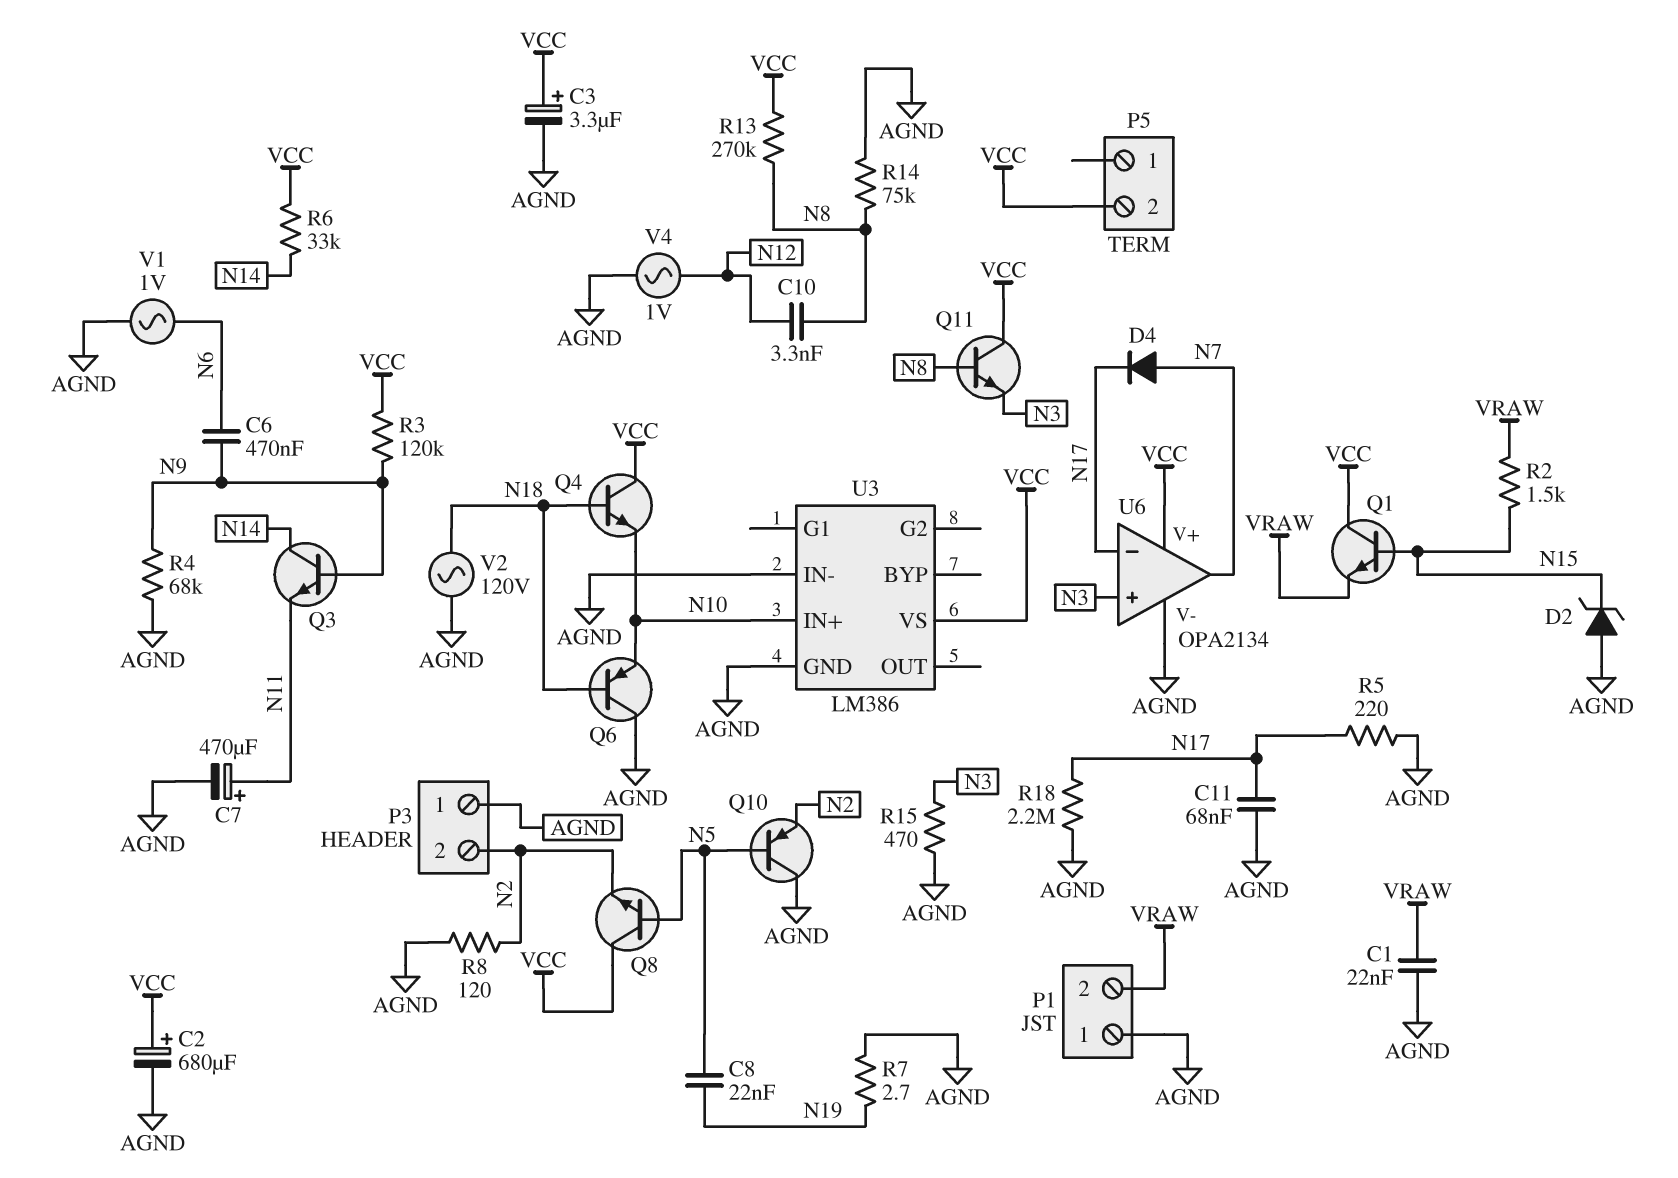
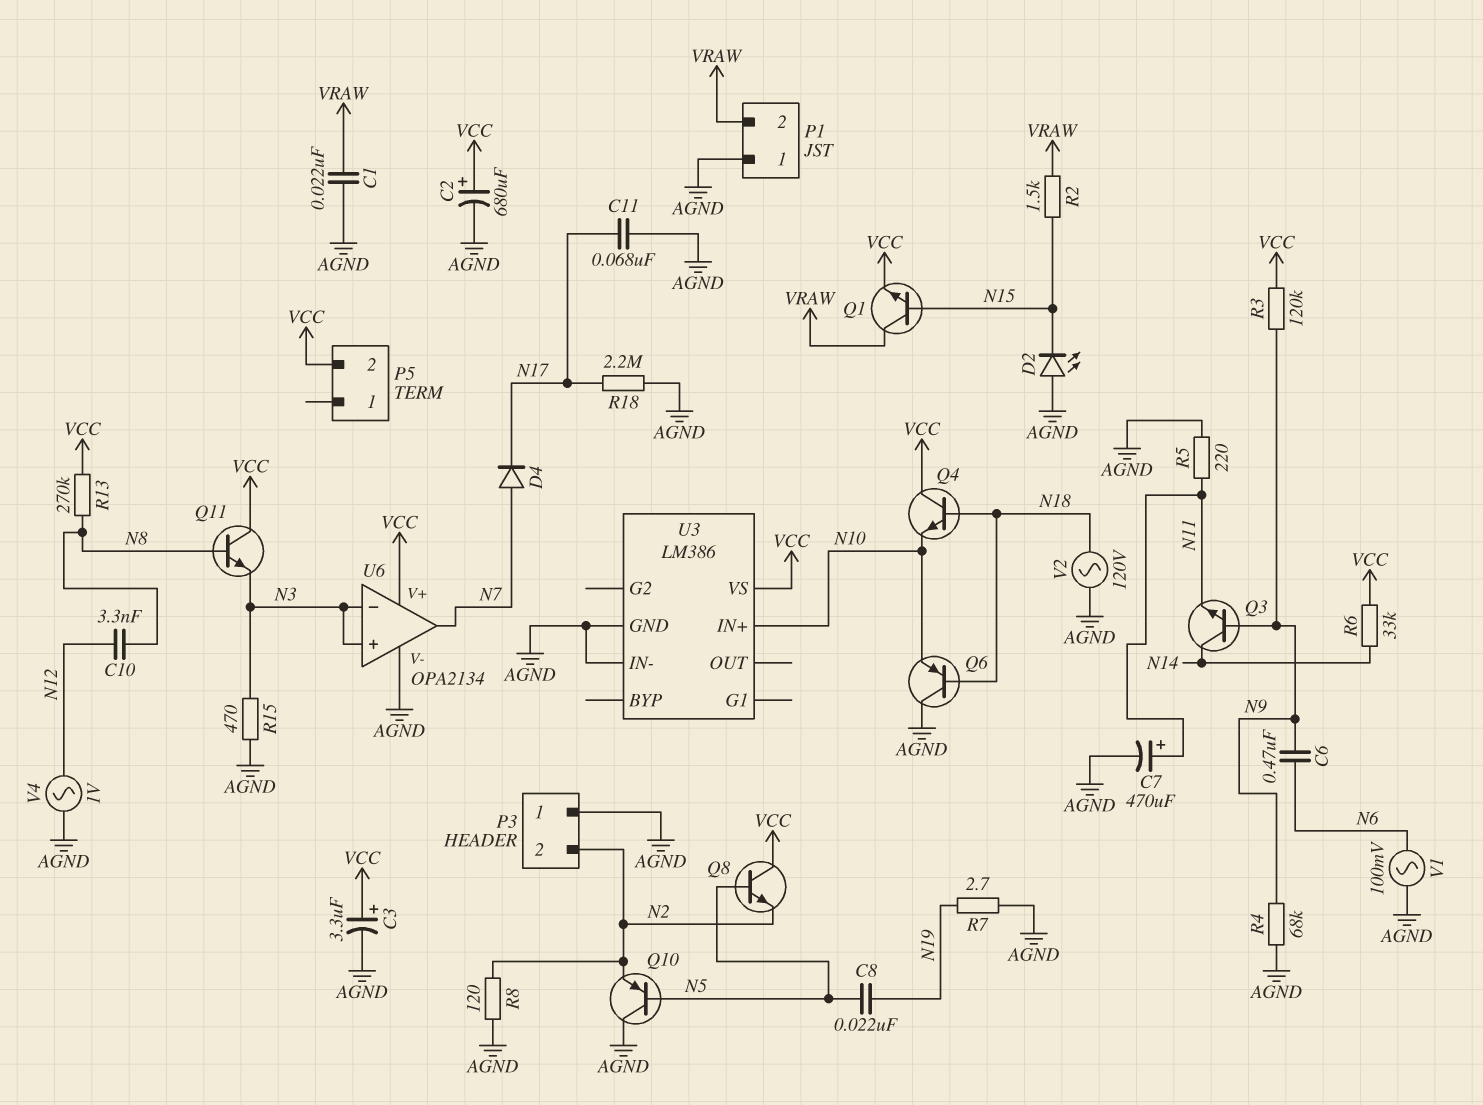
D2: zener (A AGND, K N15) -> LED (A AGND, K N15)
Q1: NPN (B N15, C VCC, E VRAW) -> NPN (B N15, C VRAW, E VCC)
R5: 220 (AGND, N17) -> 220 (AGND, N11)
R14: 75k (AGND, N8) -> none
U6 pin in-: N17 -> N3
V1: AC 1V (AGND, N6) -> AC 100mV (AGND, N6)

